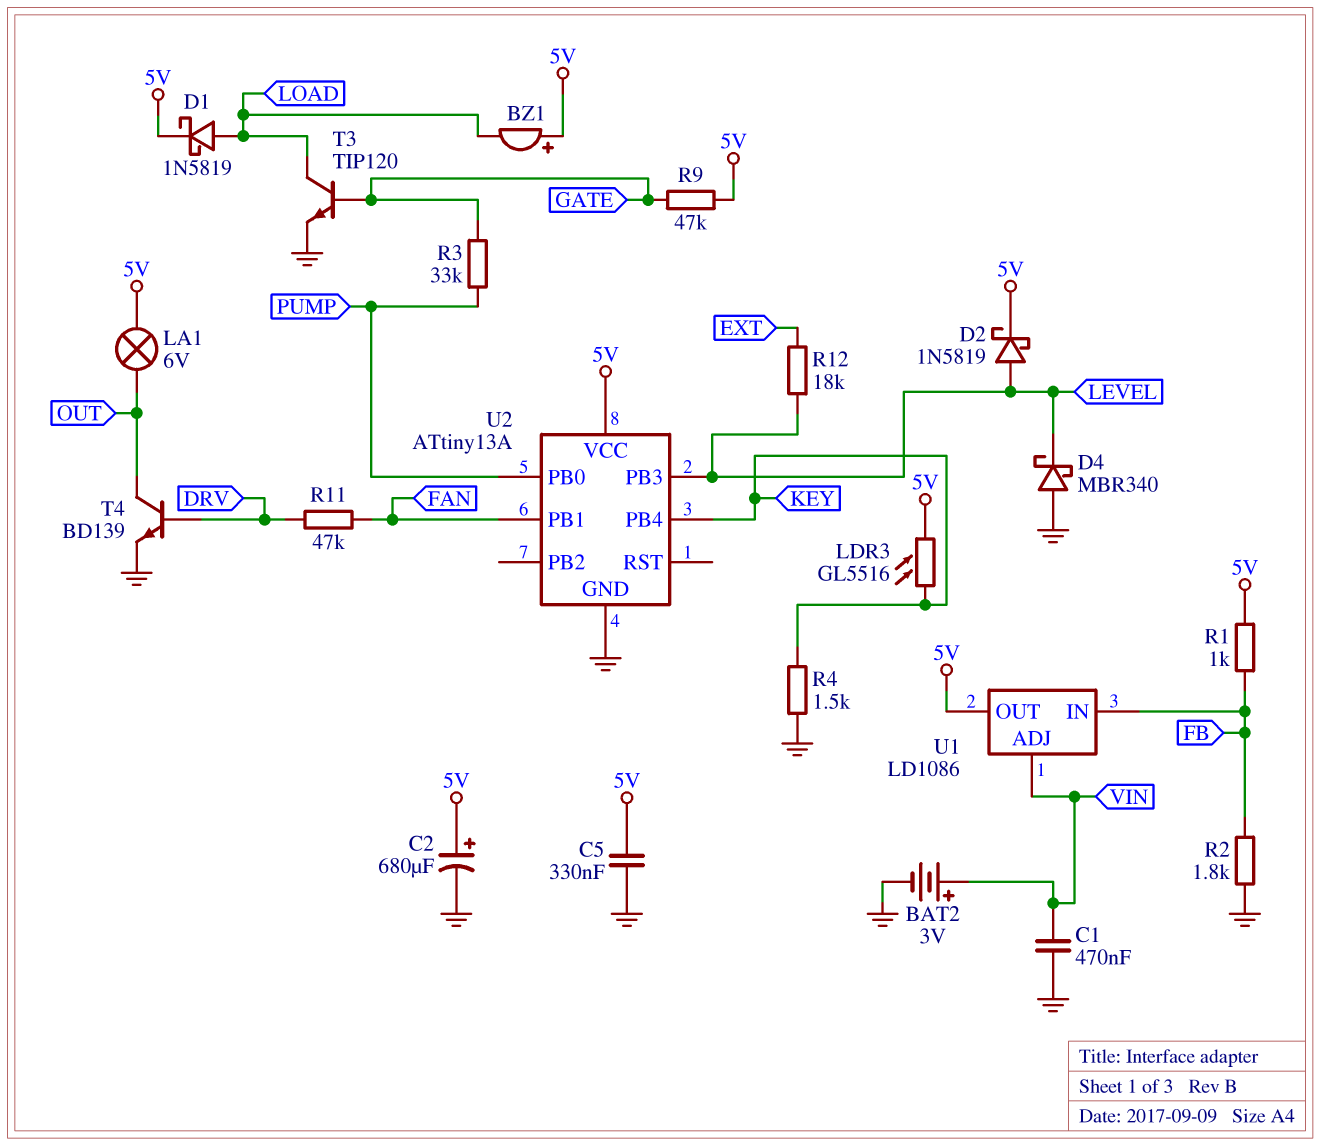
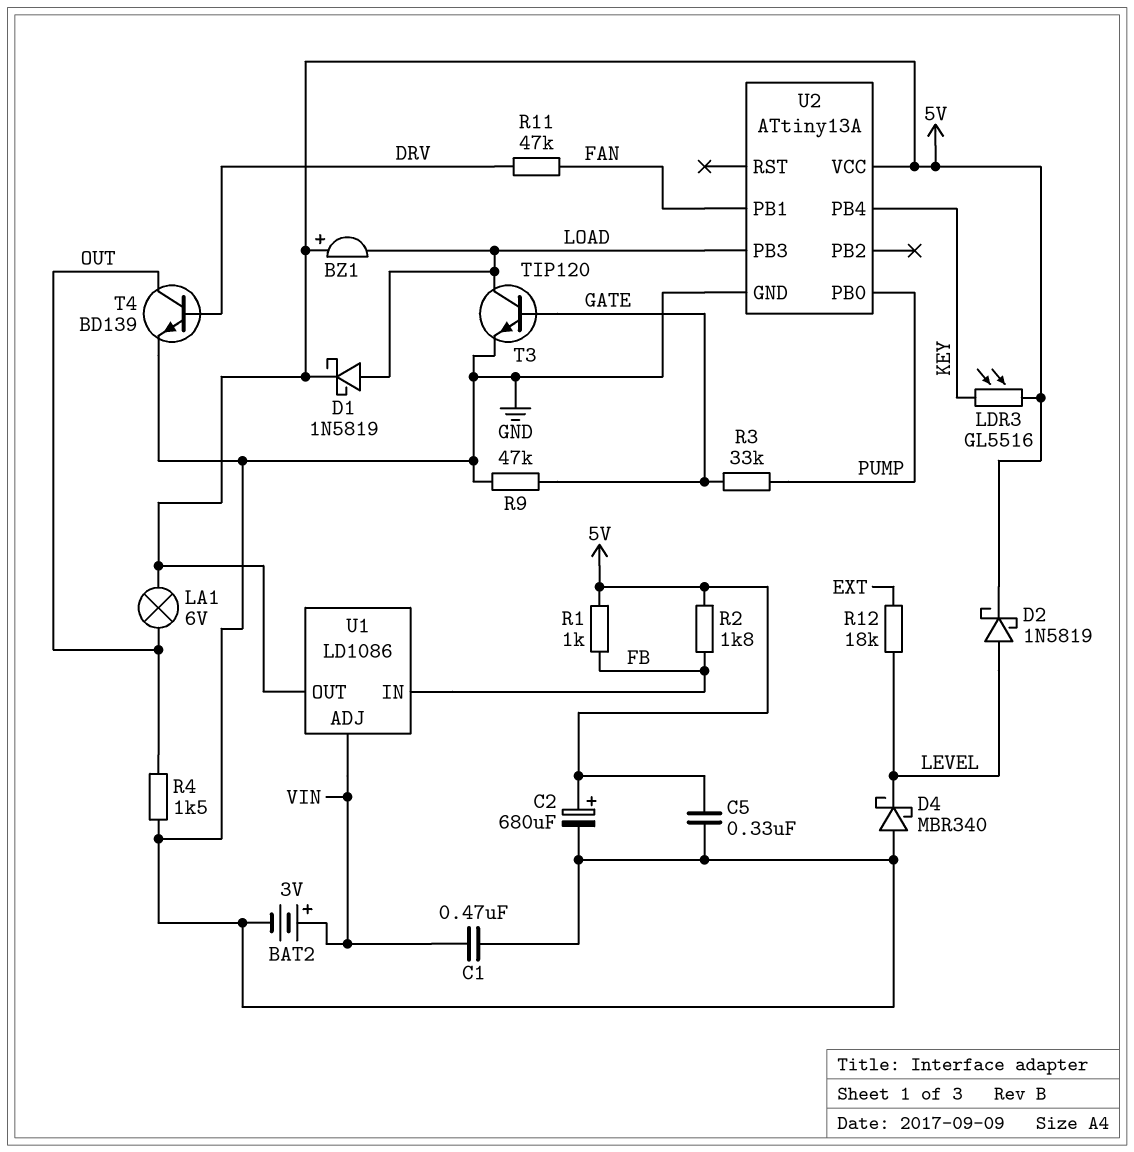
R2: 1.8k (FB, GND) -> 1.8k (5V, FB)
R4: 1.5k (GND, KEY) -> 1.5k (GND, OUT)
R9: 47k (5V, GATE) -> 47k (GATE, GND)
U2 pin PB3: LEVEL -> LOAD

